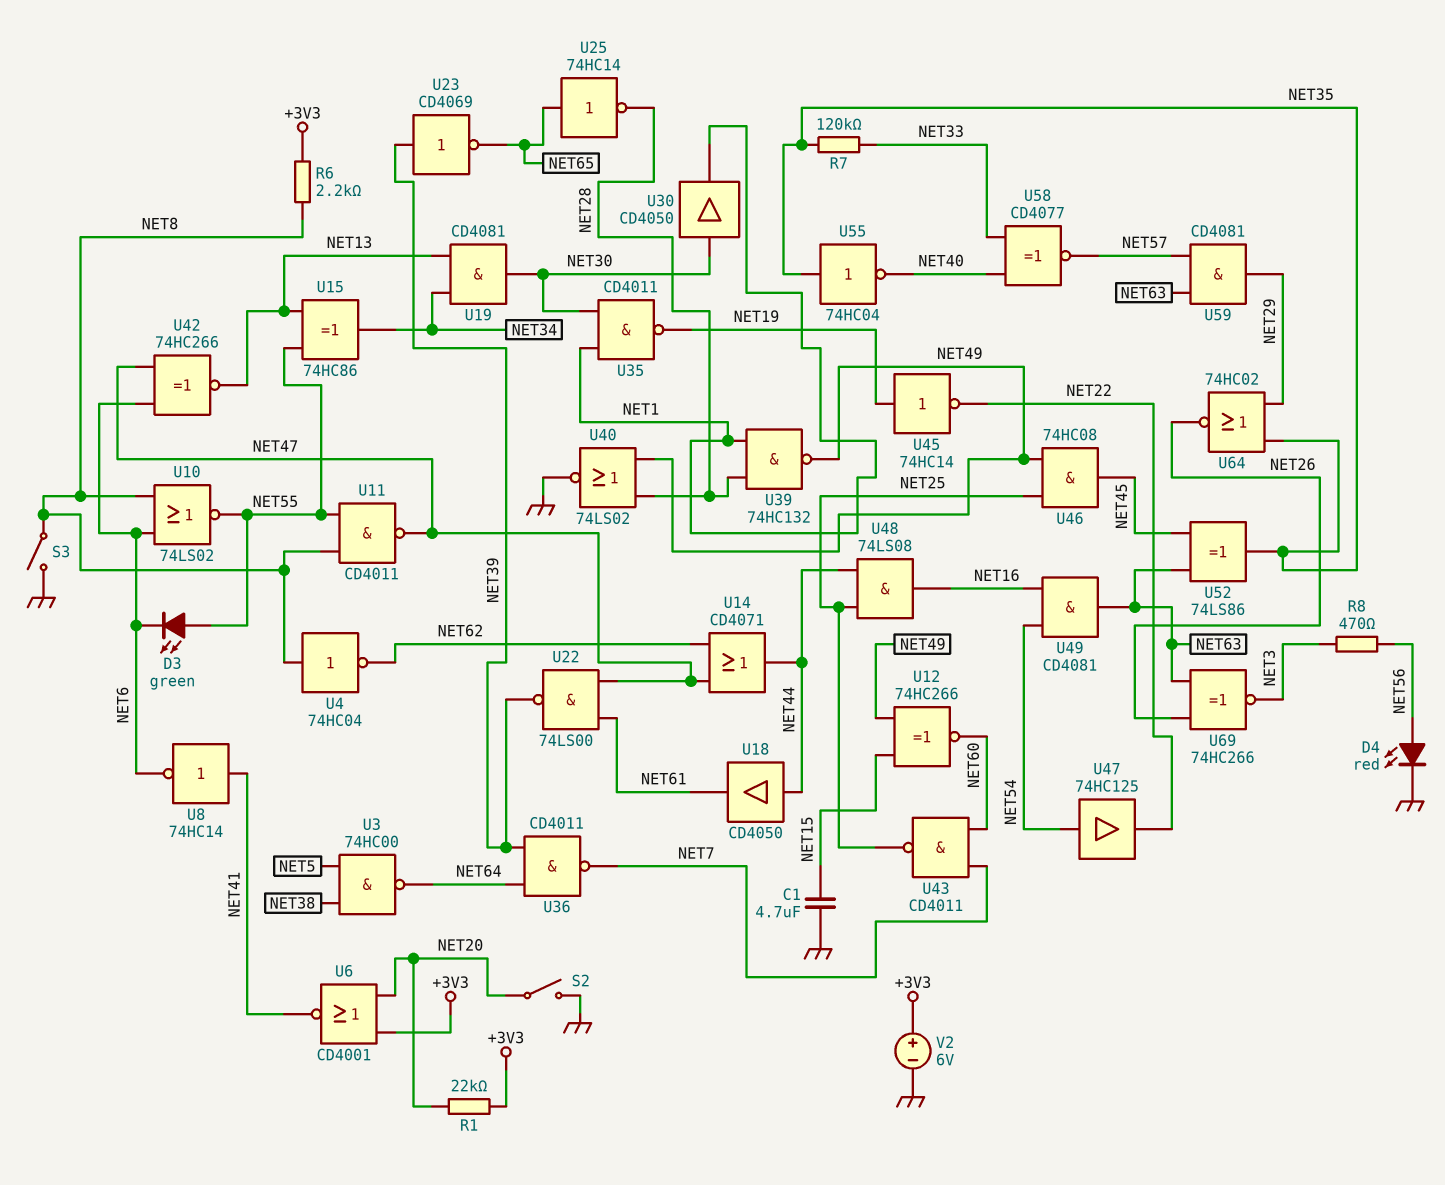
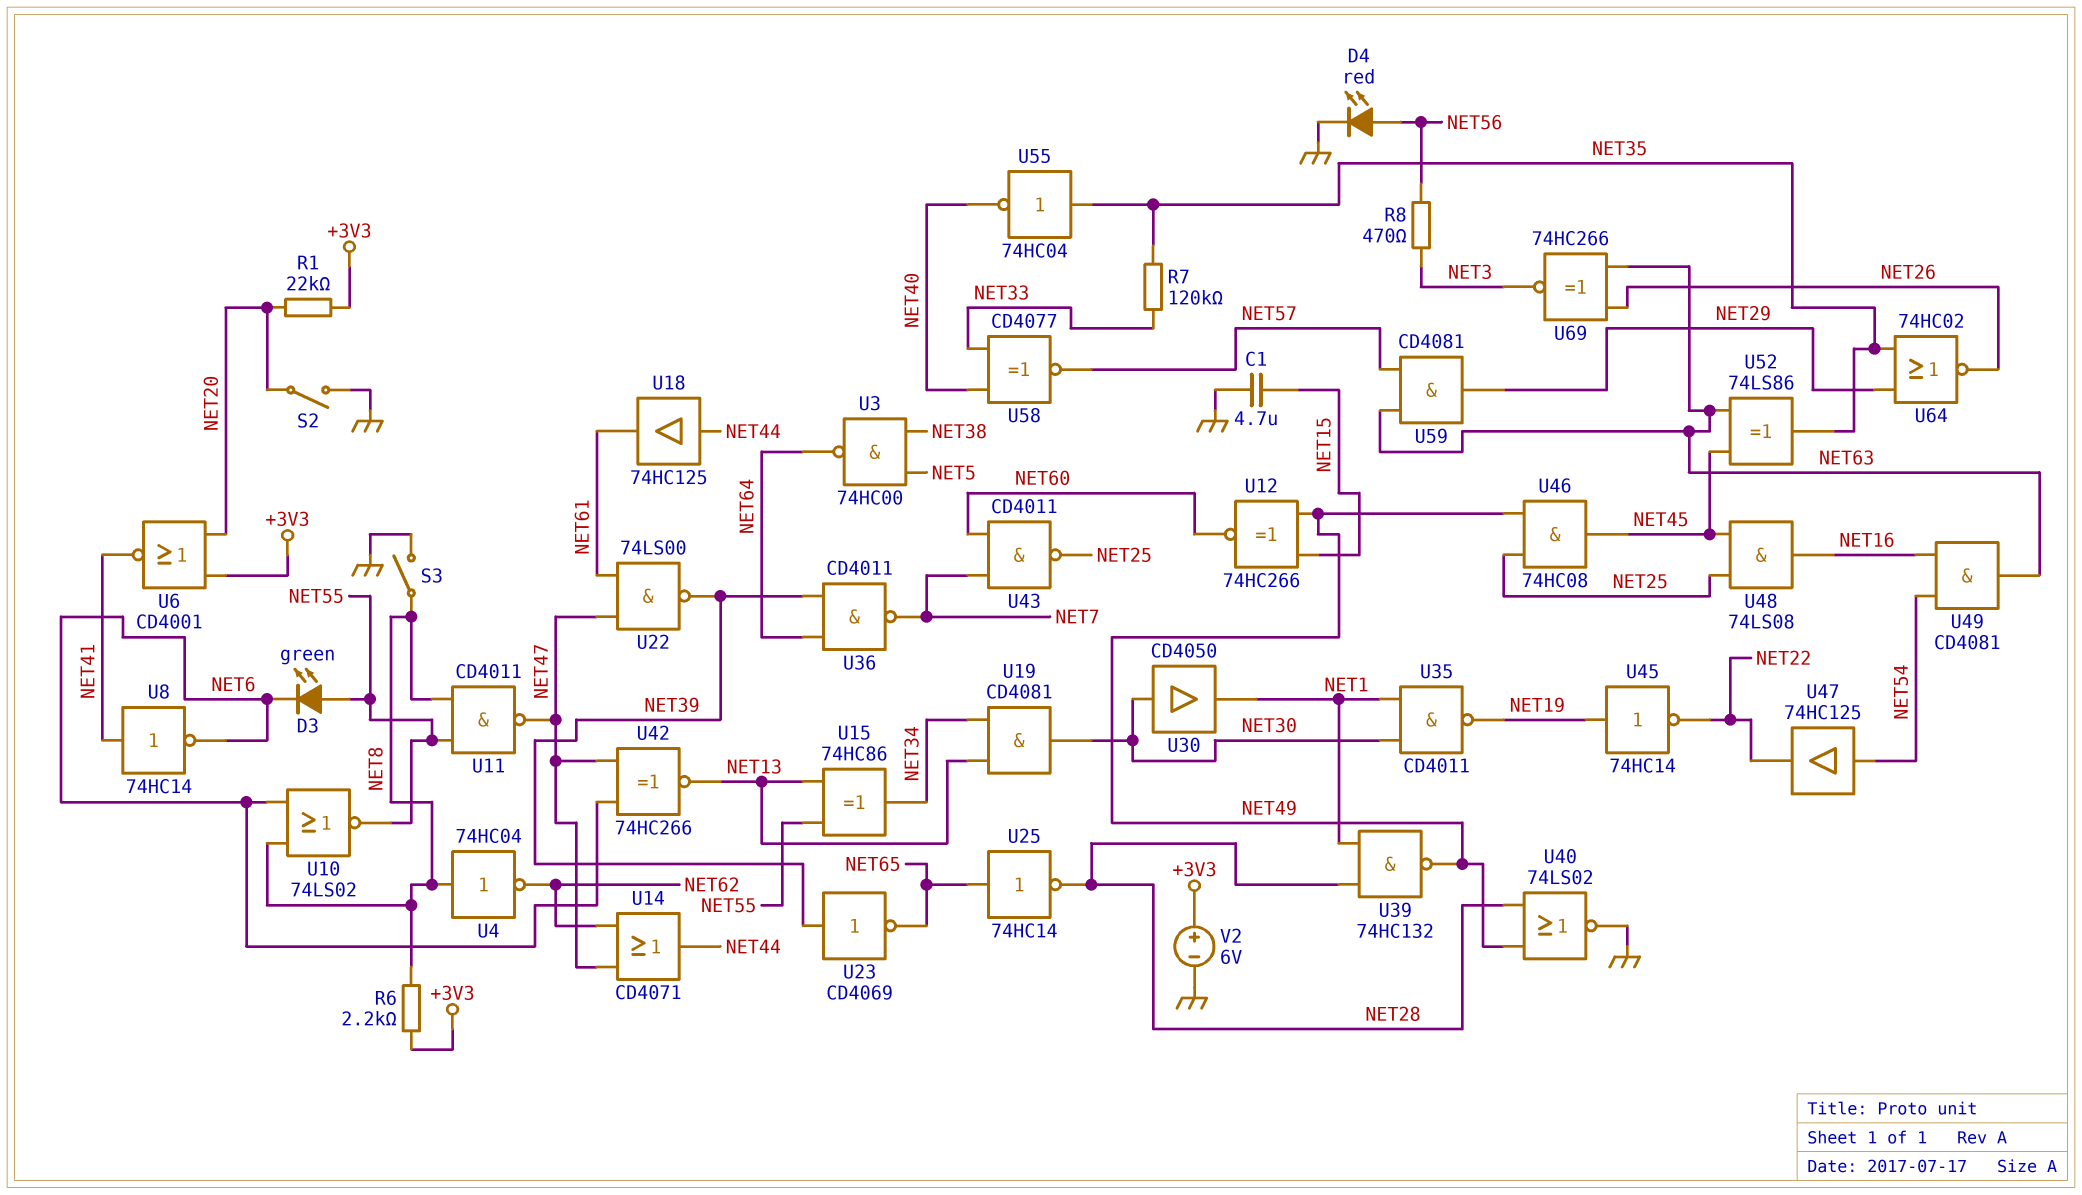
U18: buffer CD4050 (in NET44, out NET61) -> buffer 74HC125 (in NET44, out NET61)
U48: AND 74LS08 (in NET25, in NET44, out NET16) -> AND 74LS08 (in NET25, in NET45, out NET16)

